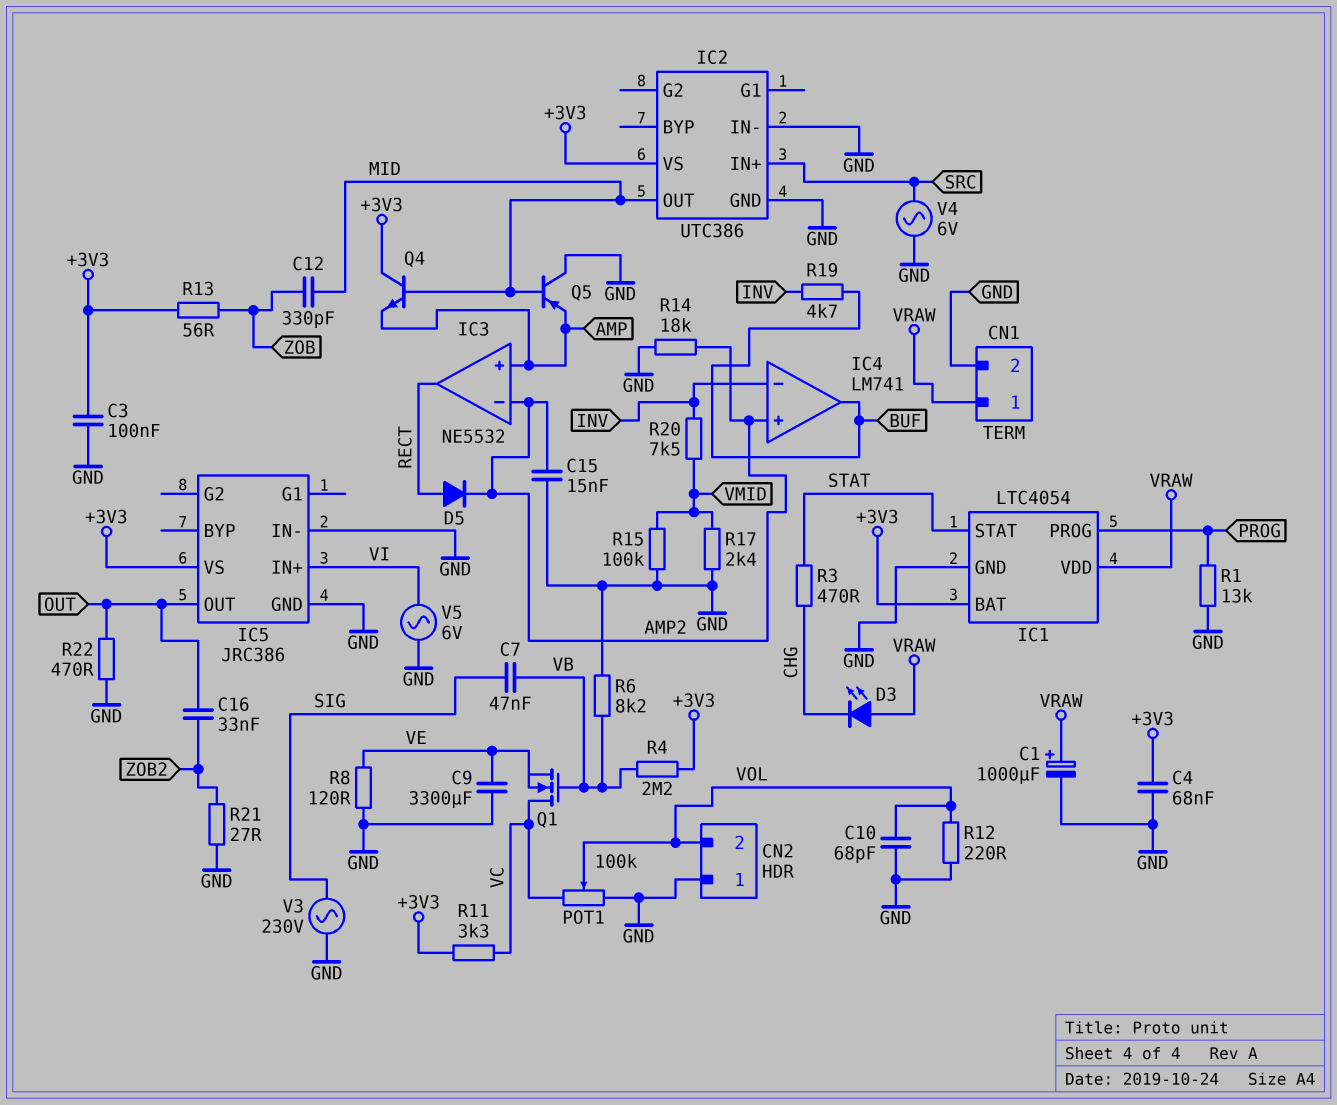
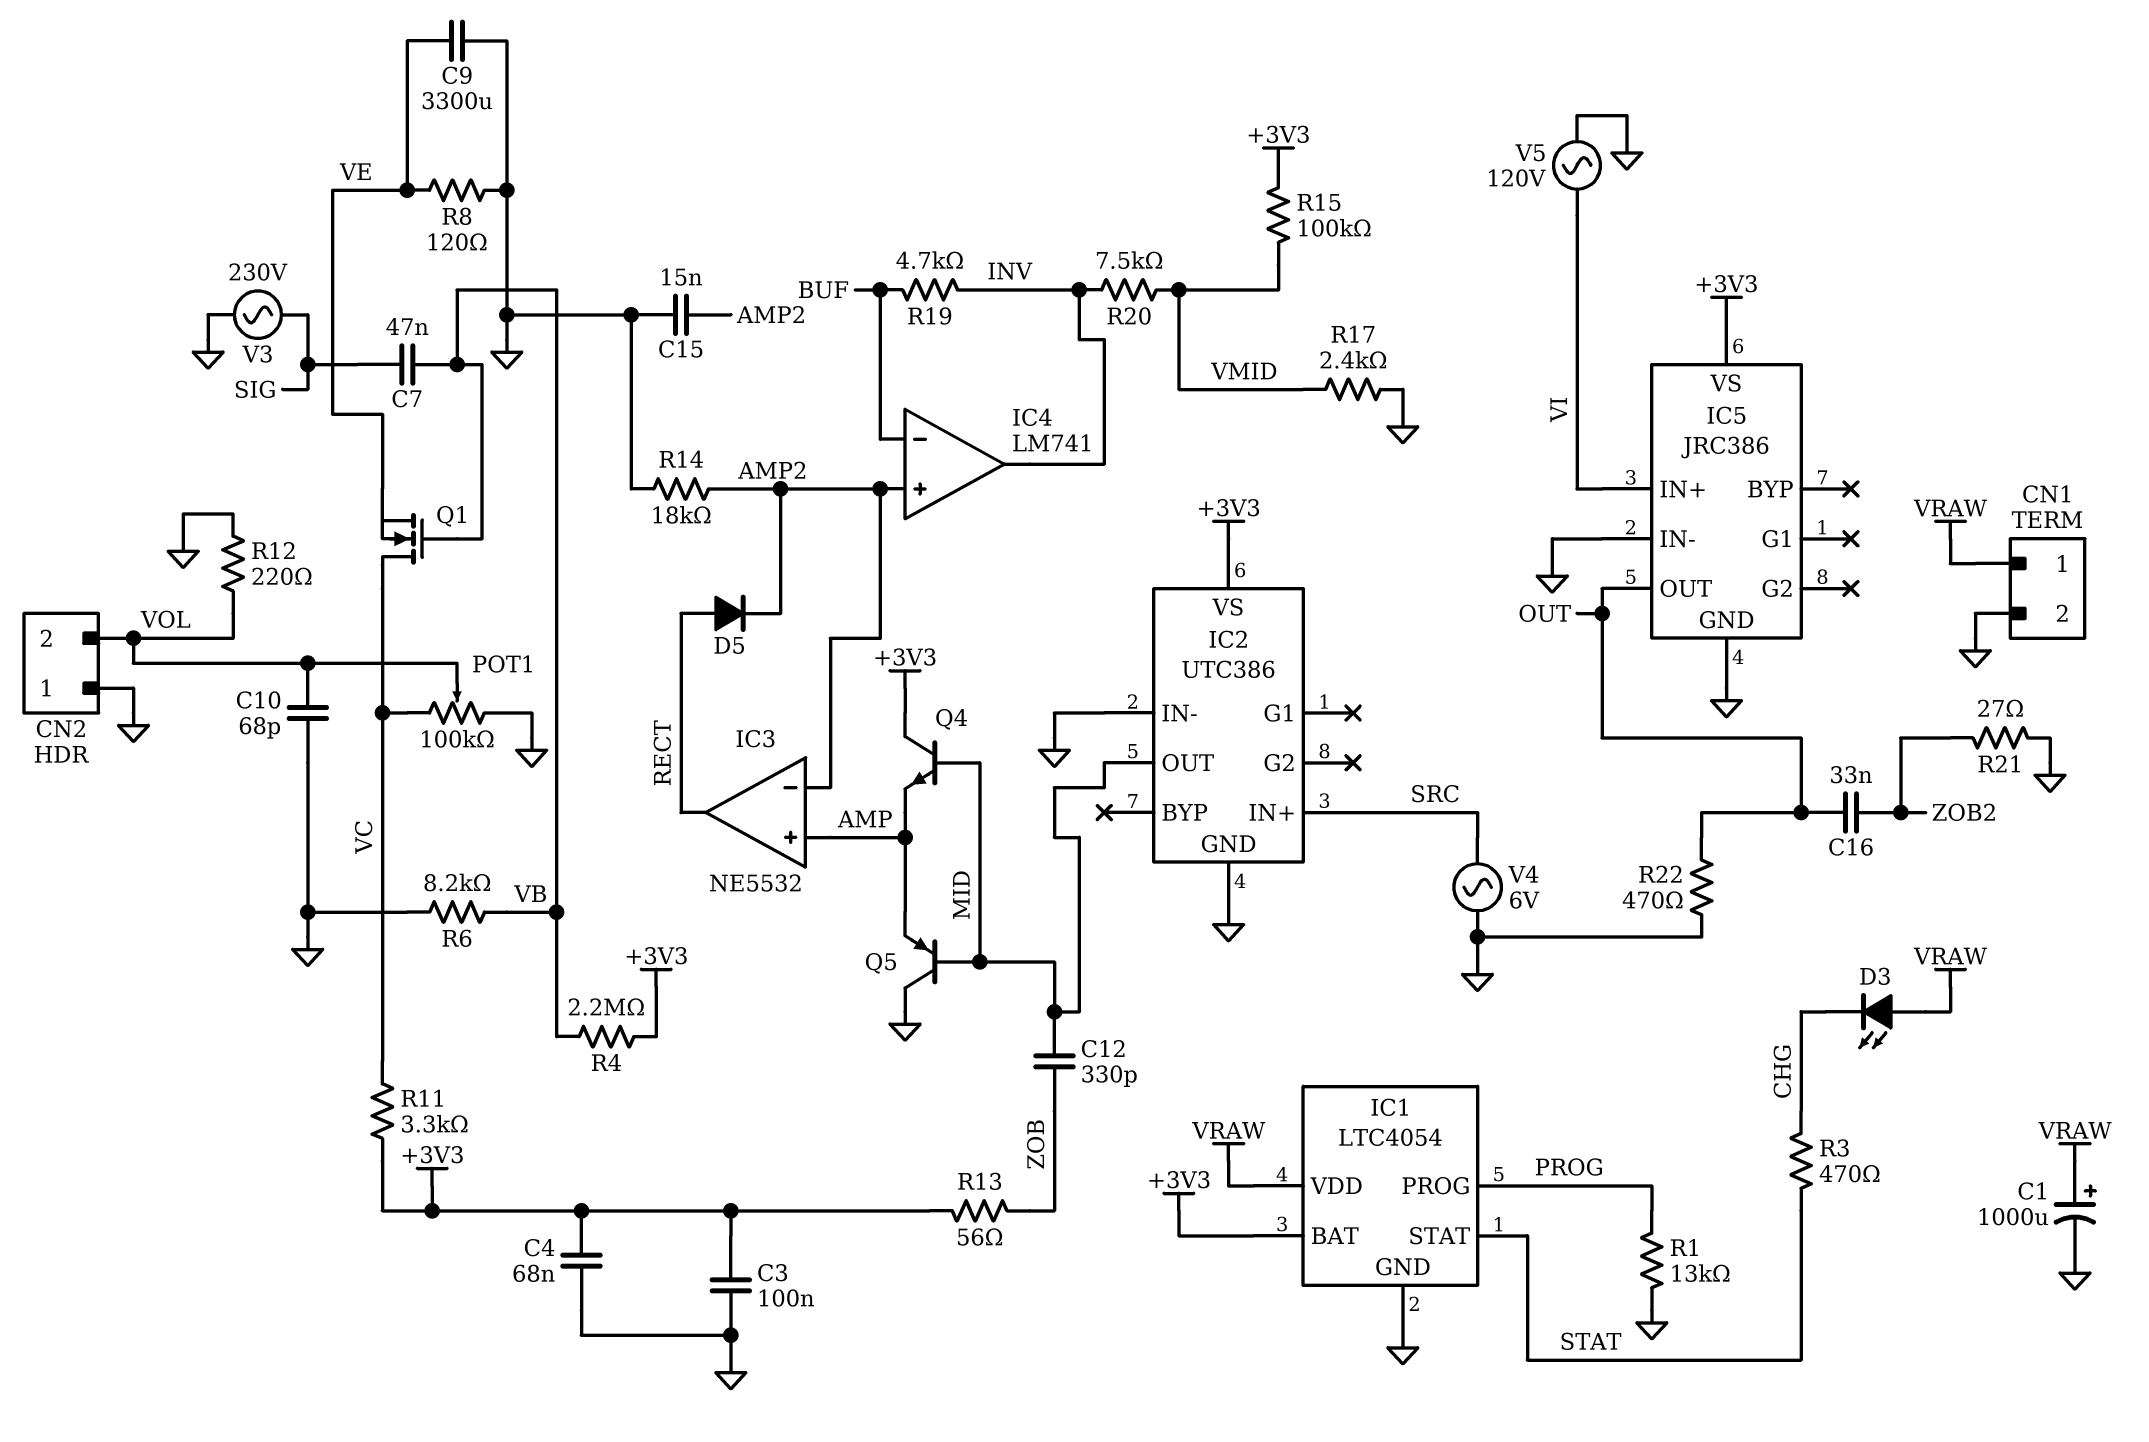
IC4 pin in-: INV -> BUF
IC4 pin out: BUF -> INV
R15: 100k (GND, VMID) -> 100k (+3V3, VMID)
V5: AC 6V (GND, VI) -> AC 120V (GND, VI)

